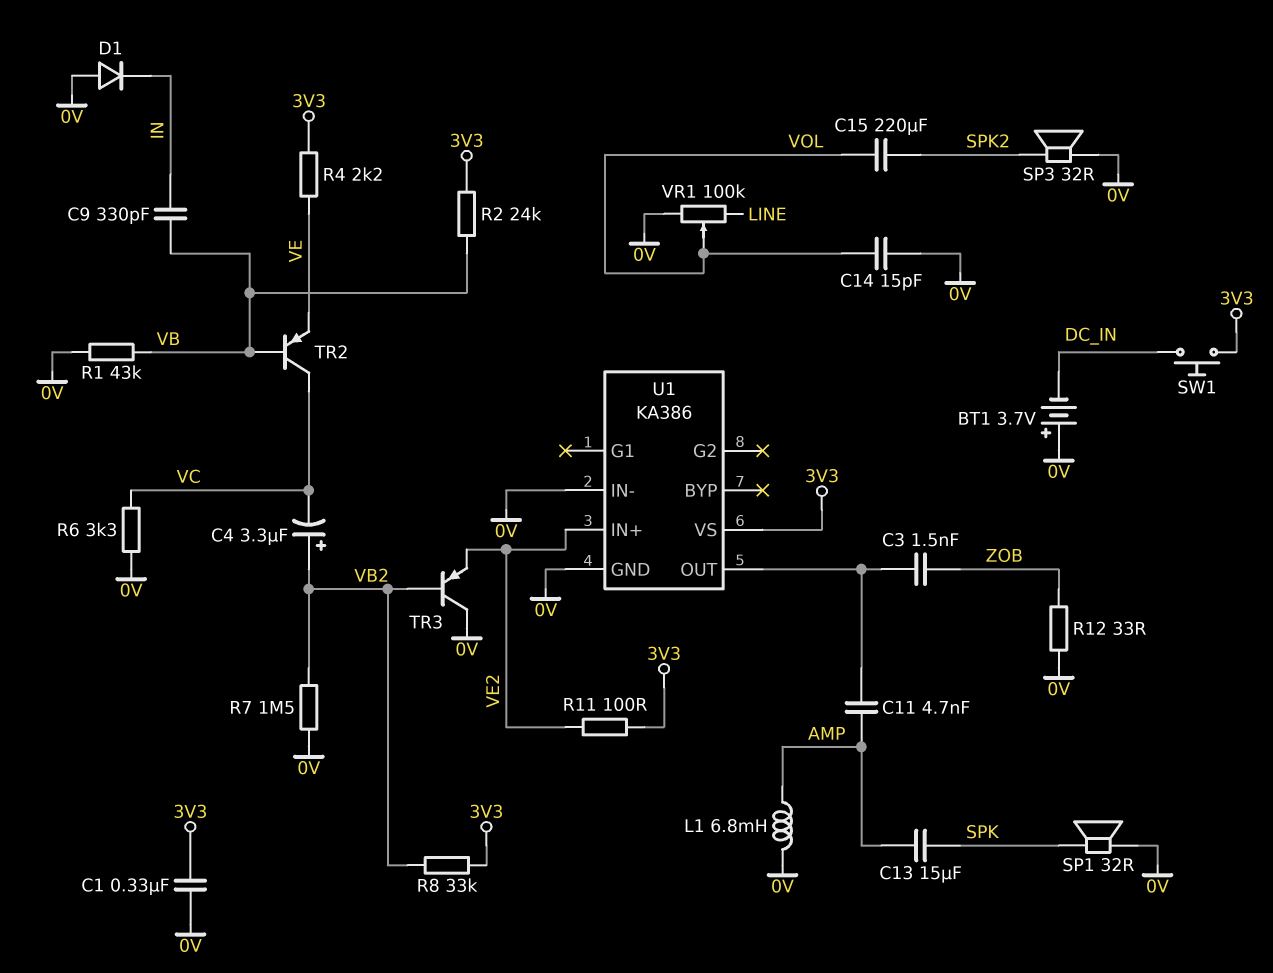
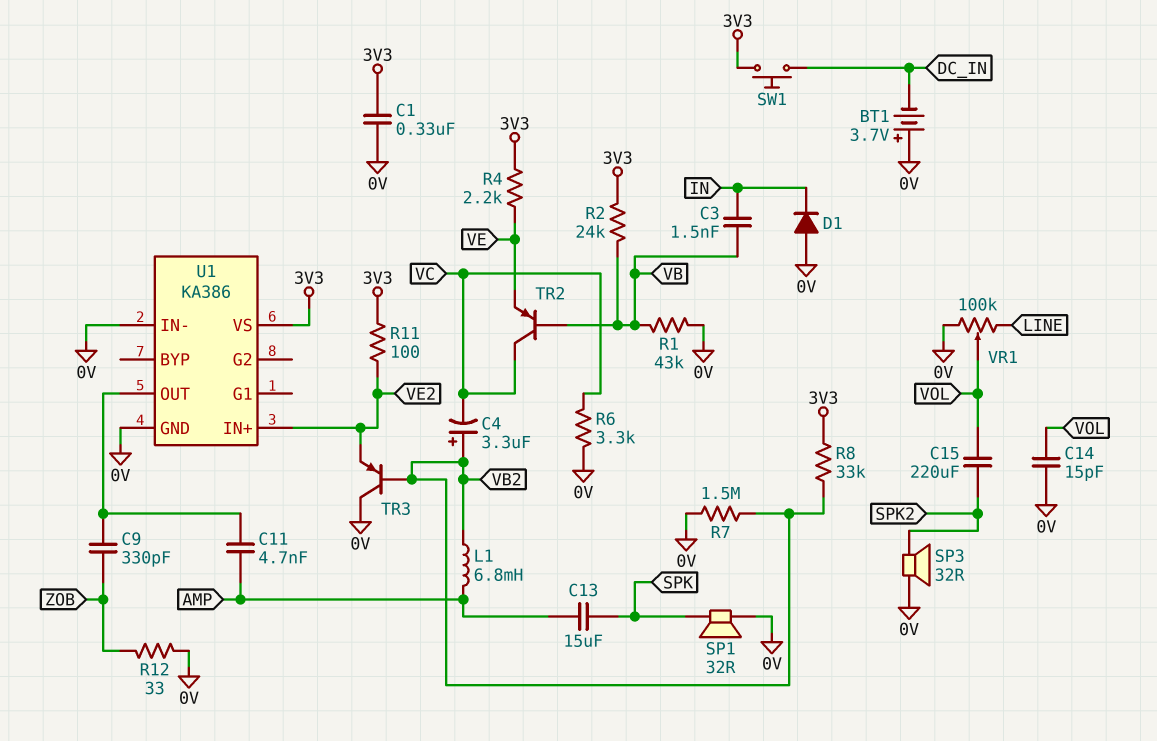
C3: 1.5nF (U1/OUT, ZOB) -> 1.5nF (IN, VB)
C9: 330pF (IN, VB) -> 330pF (U1/OUT, ZOB)
L1: 6.8mH (0V, AMP) -> 6.8mH (AMP, VB2)

